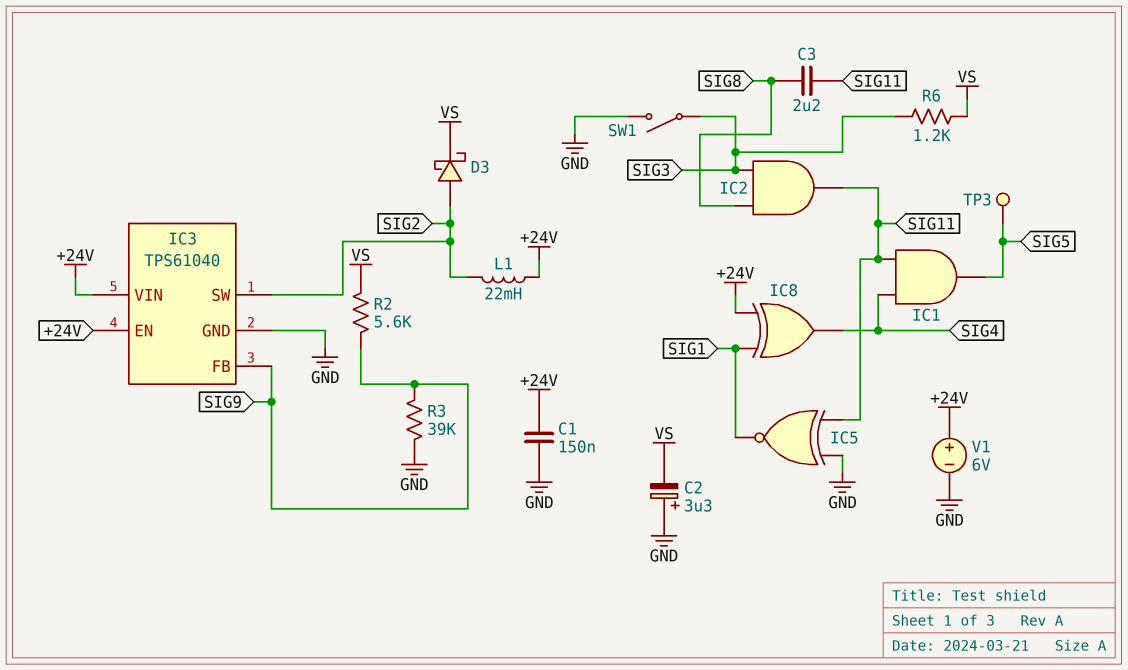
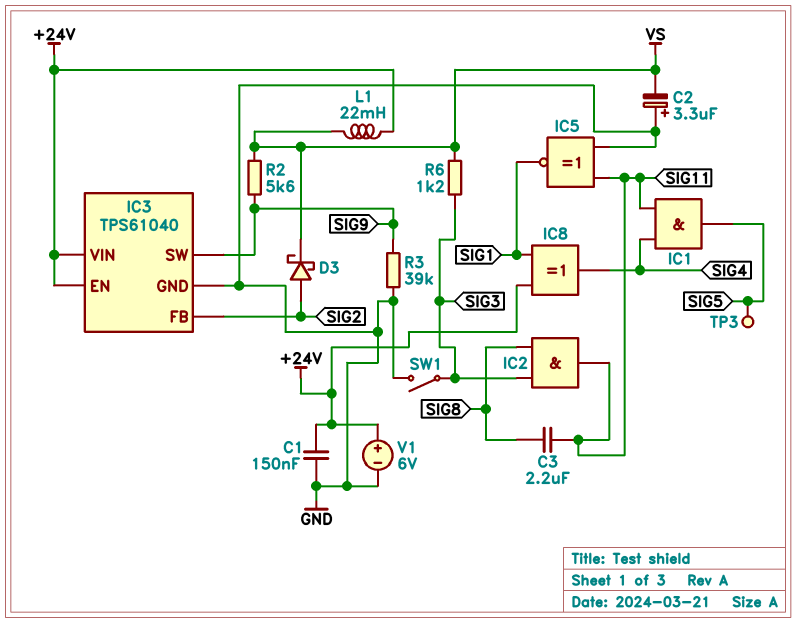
IC3 pin FB: SIG9 -> SIG2
IC3 pin SW: SIG2 -> SIG9
L1: 22mH (+24V, SIG2) -> 22mH (+24V, VS)

